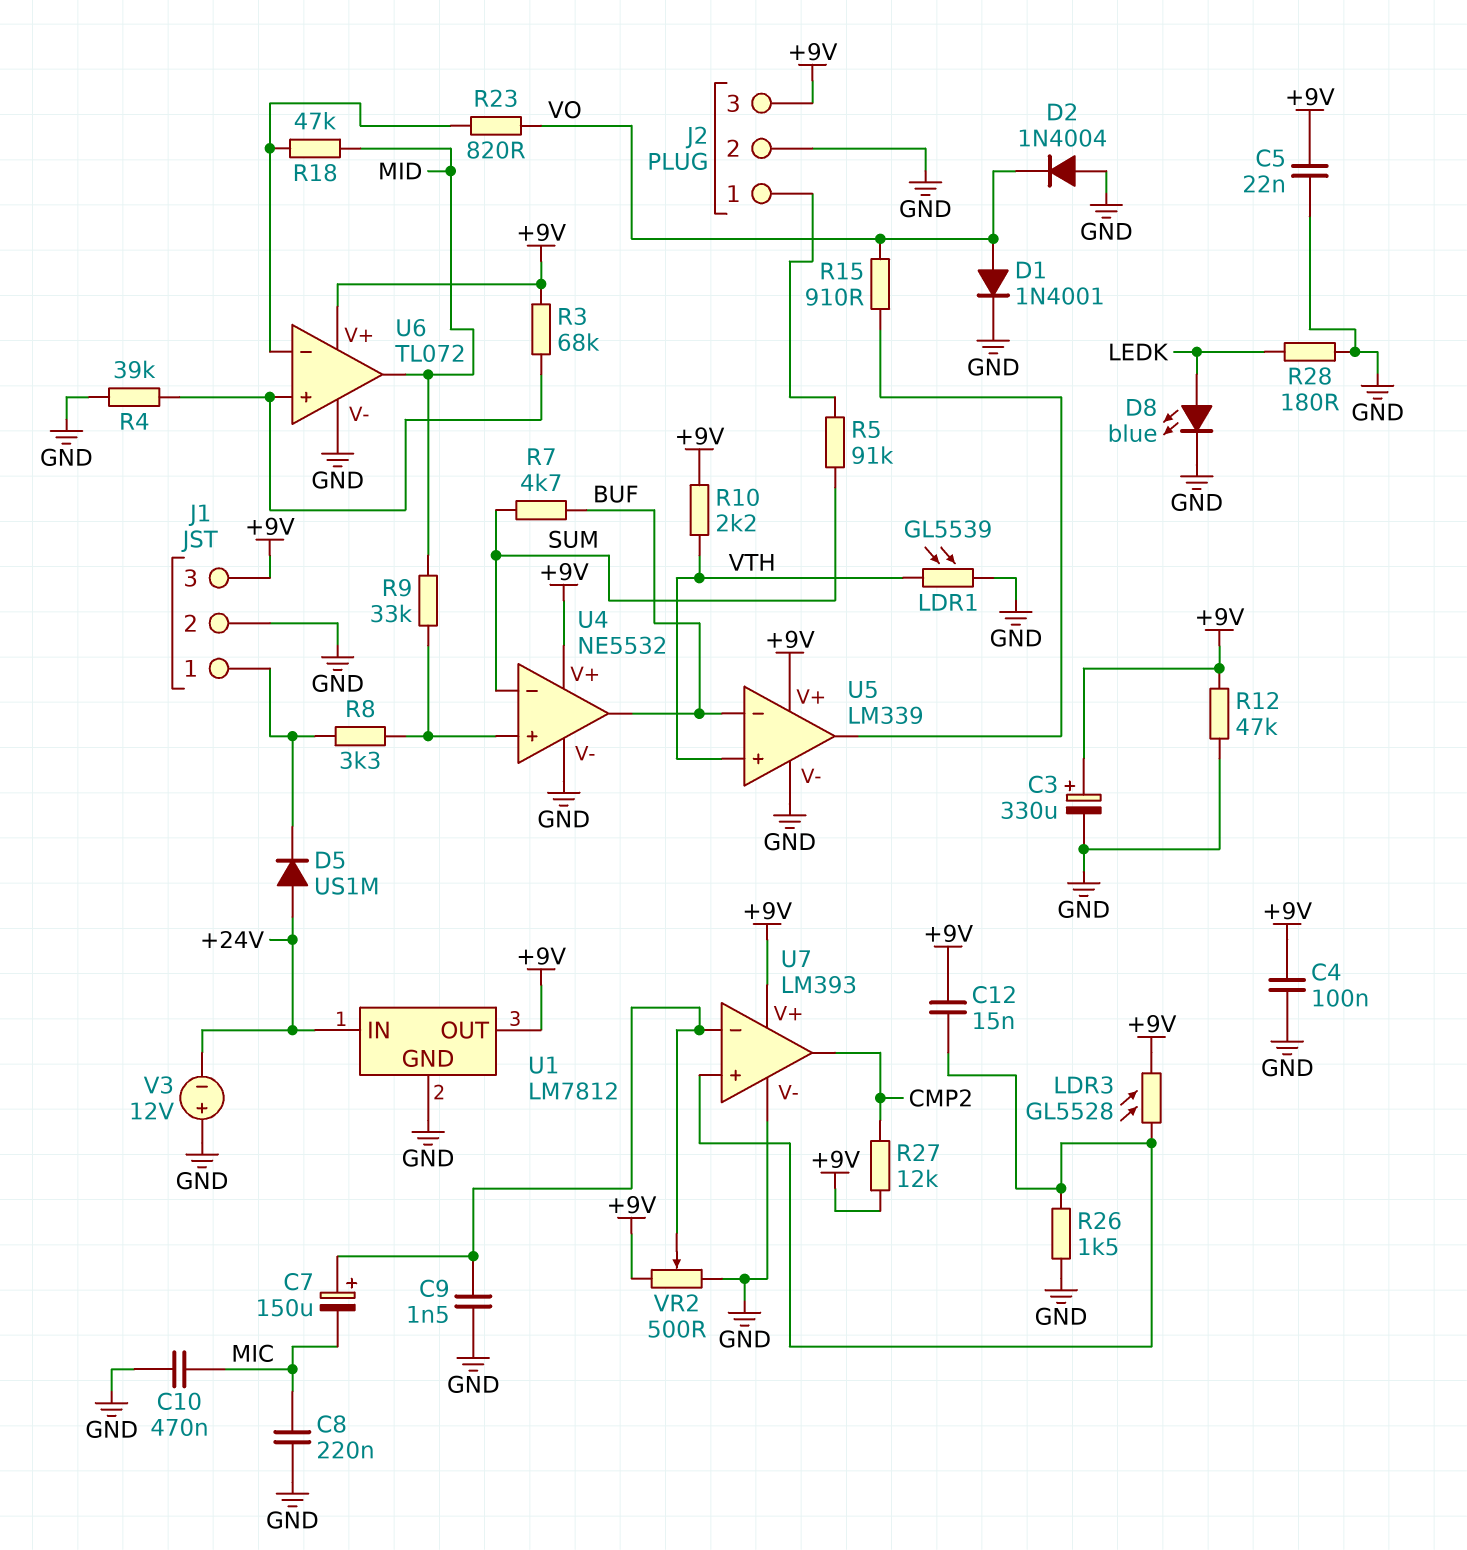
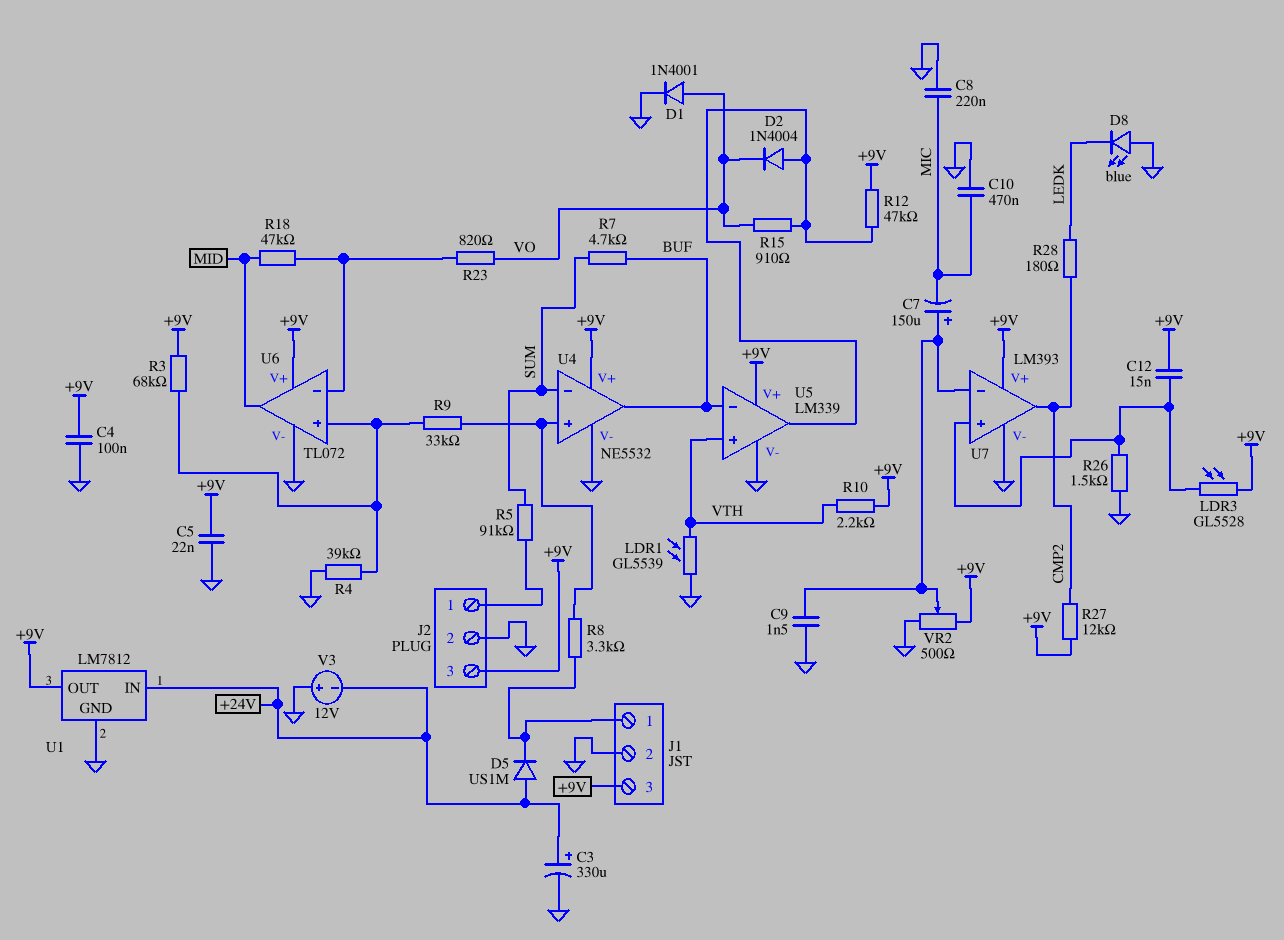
C3: 330uF (plus +9V, minus GND) -> 330uF (plus +24V, minus GND)
D2: diode 1N4004 (A GND, K VO) -> diode 1N4004 (A U5/out, K VO)
D8: LED blue (A LEDK, K GND) -> LED blue (A GND, K LEDK)
R9: 33k (MID, U4/in+) -> 33k (U4/in+, U6/in+)
R12: 47k (+9V, GND) -> 47k (+9V, U5/out)
R28: 180 (GND, LEDK) -> 180 (CMP2, LEDK)

